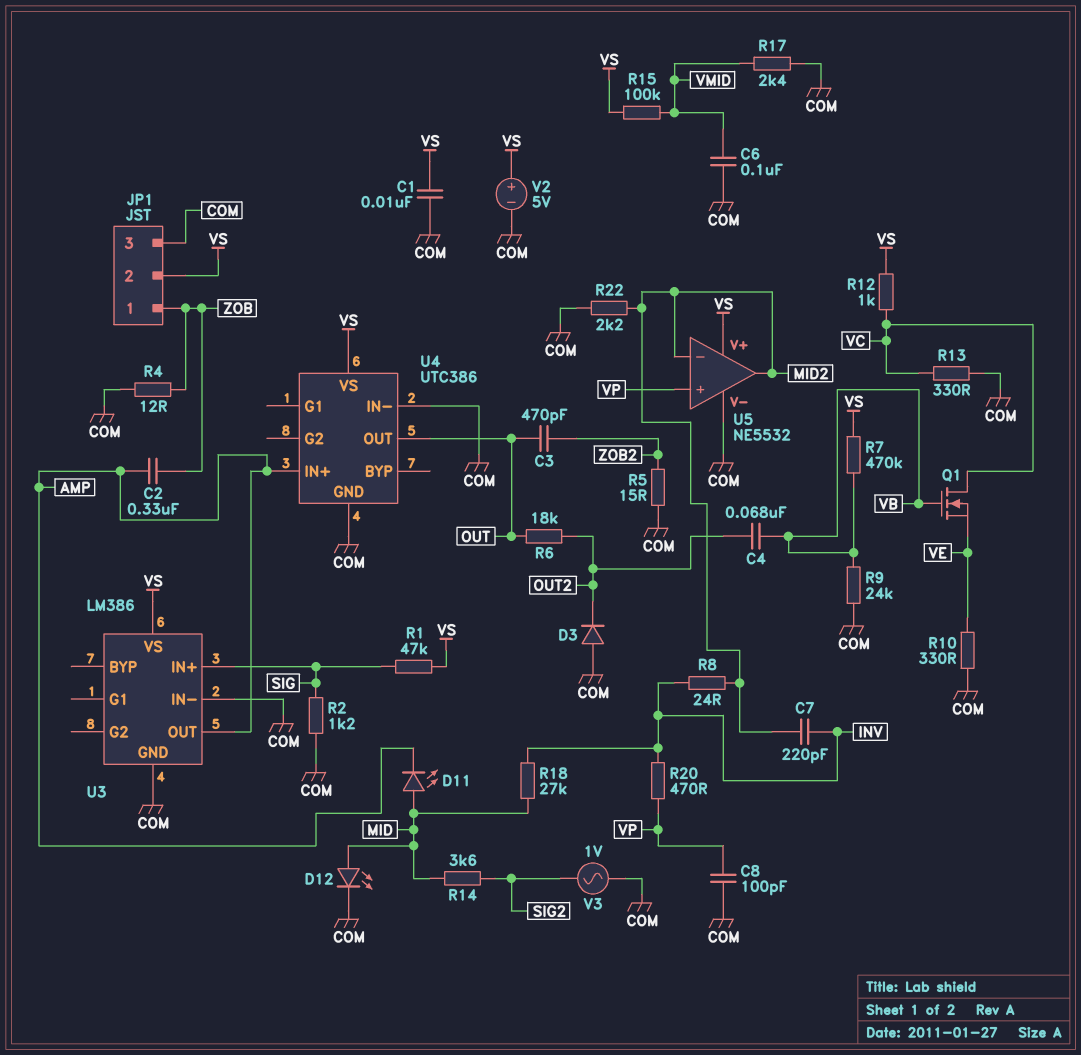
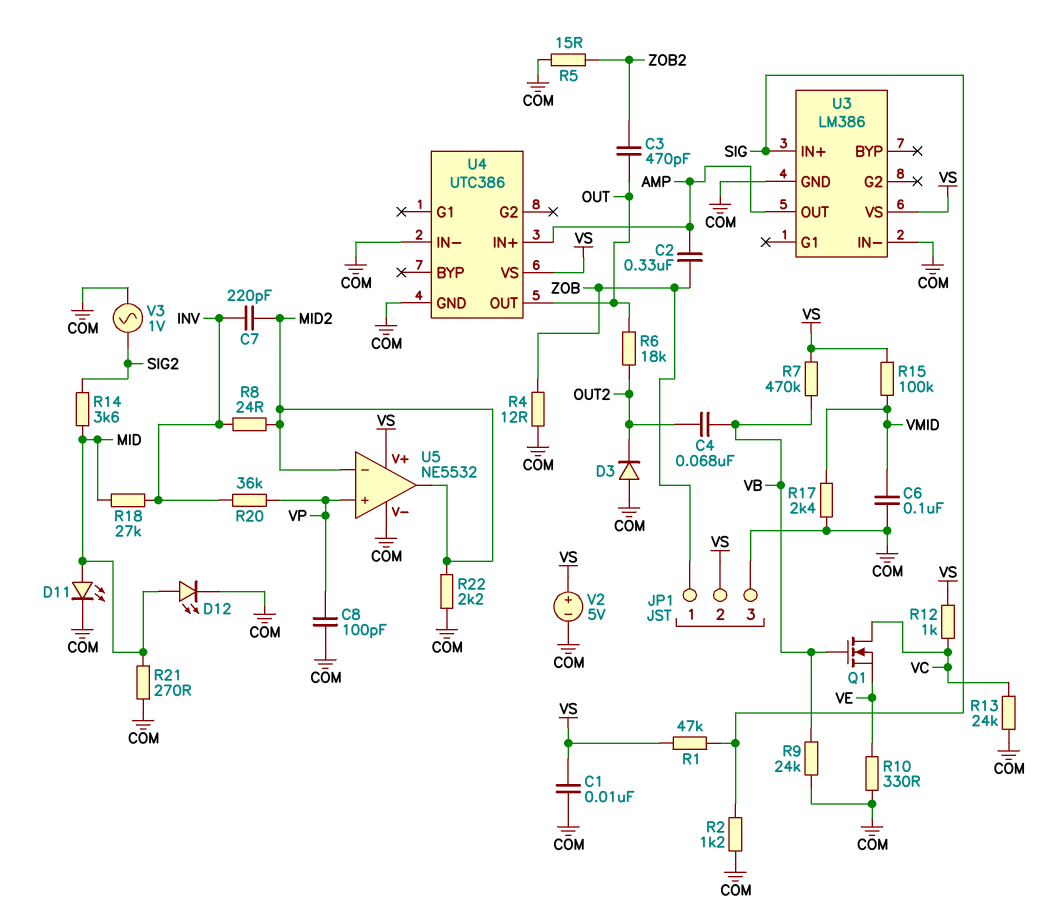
D11: LED (A MID, K AMP) -> LED (A MID, K COM)
R13: 330 (COM, VC) -> 24k (COM, VC)
R20: 470 (INV, VP) -> 36k (INV, VP)
R21: none -> 270 (COM, MID)

